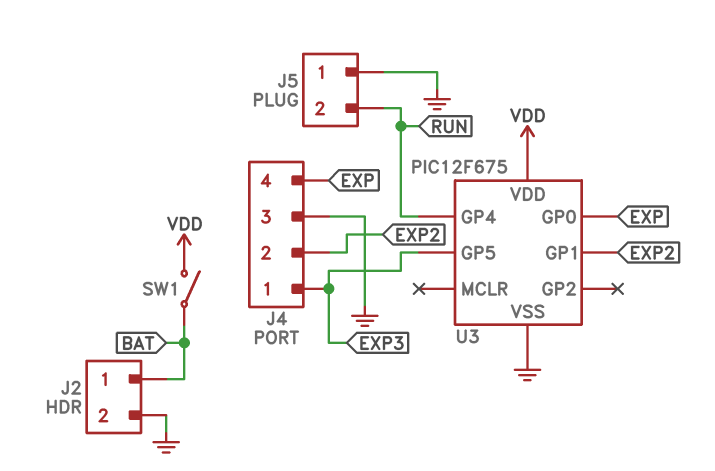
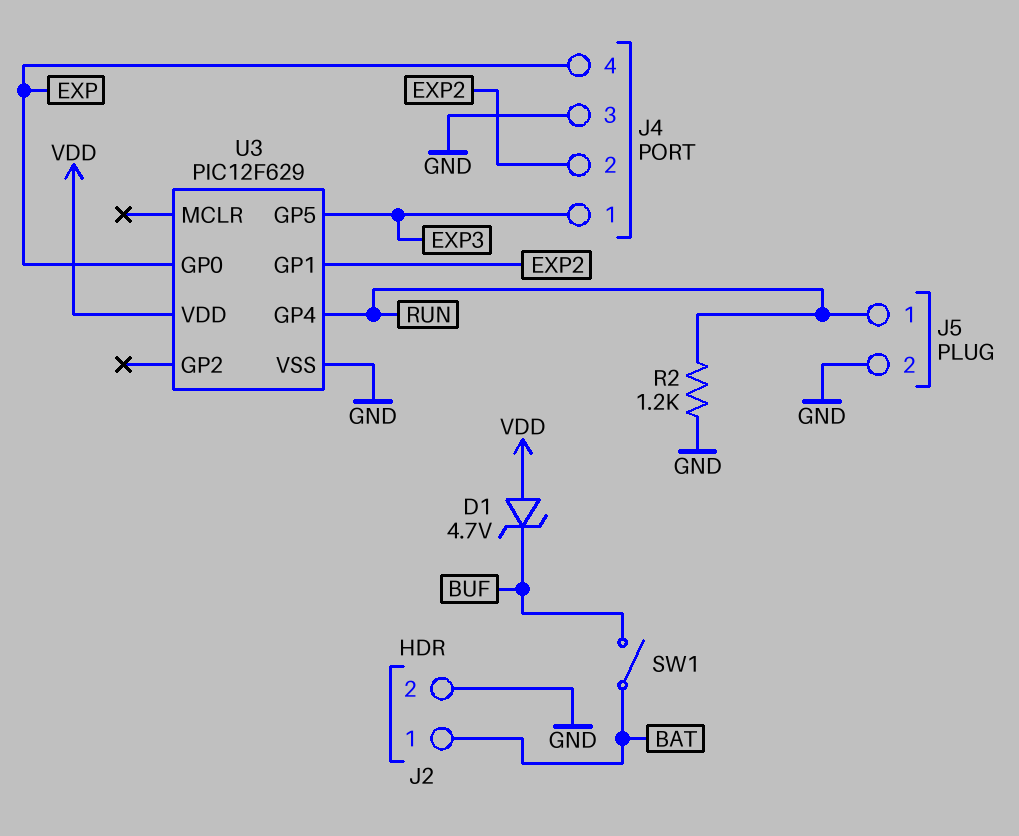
D1: none -> zener 4.7V (A VDD, K BUF)
J5 pin 1: GND -> RUN
J5 pin 2: RUN -> GND
R2: none -> 1.2k (GND, RUN)
SW1: switch (BAT, VDD) -> switch (BAT, BUF)
U3: PIC12F675 -> PIC12F629

